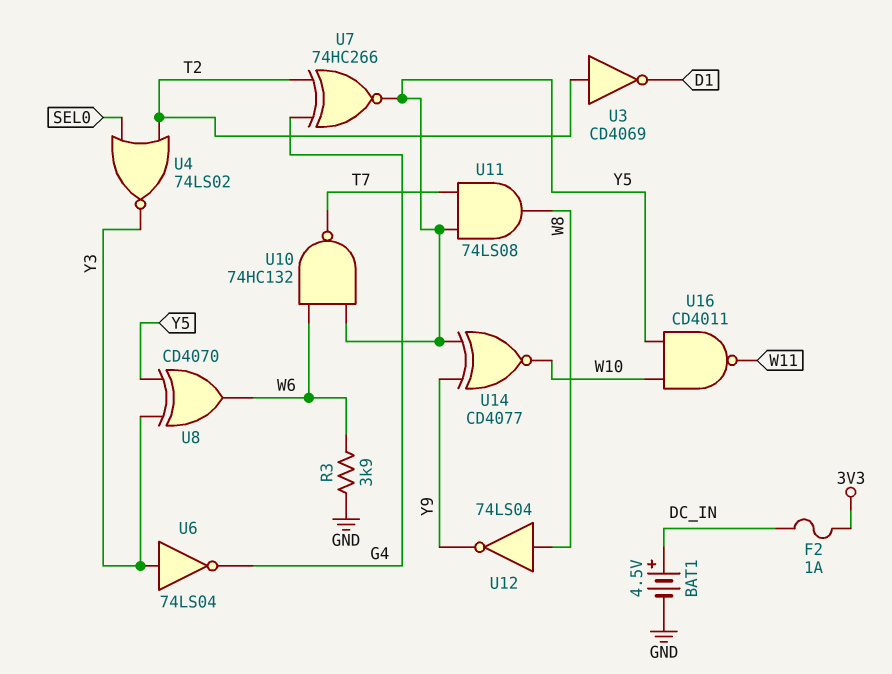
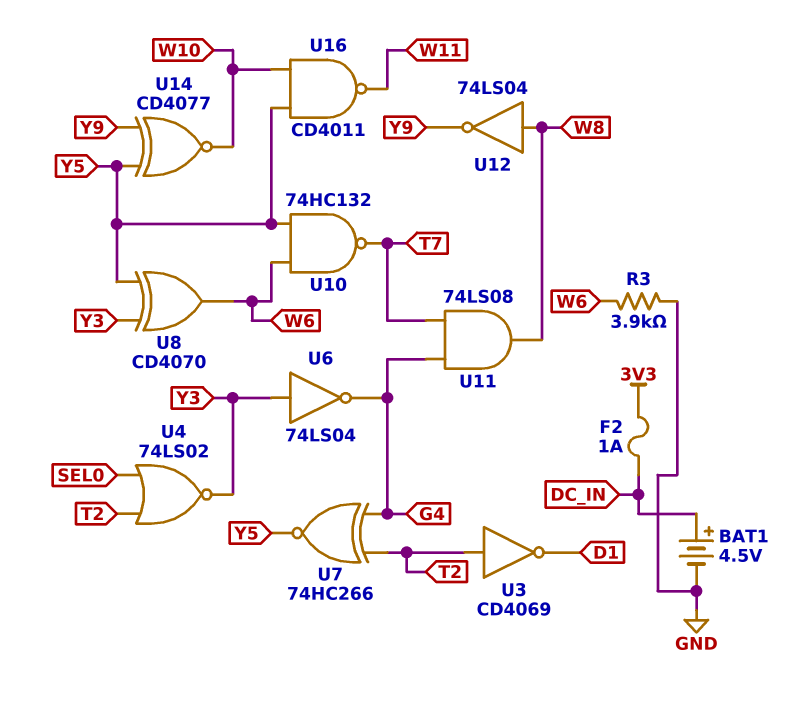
U11: AND 74LS08 (in T7, in Y5, out W8) -> AND 74LS08 (in G4, in T7, out W8)

